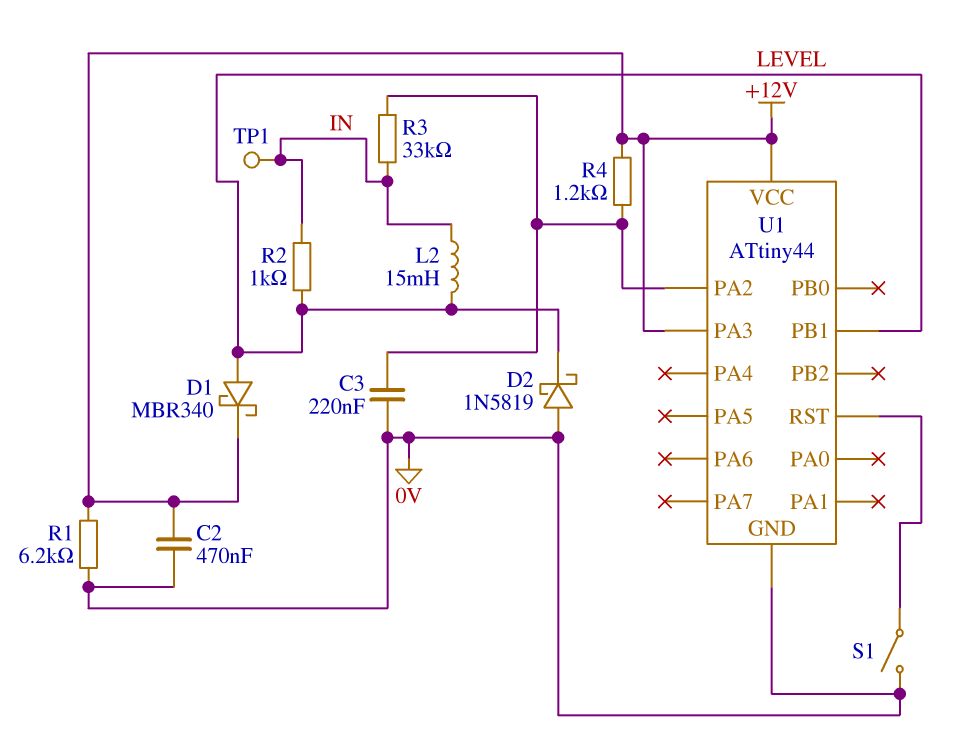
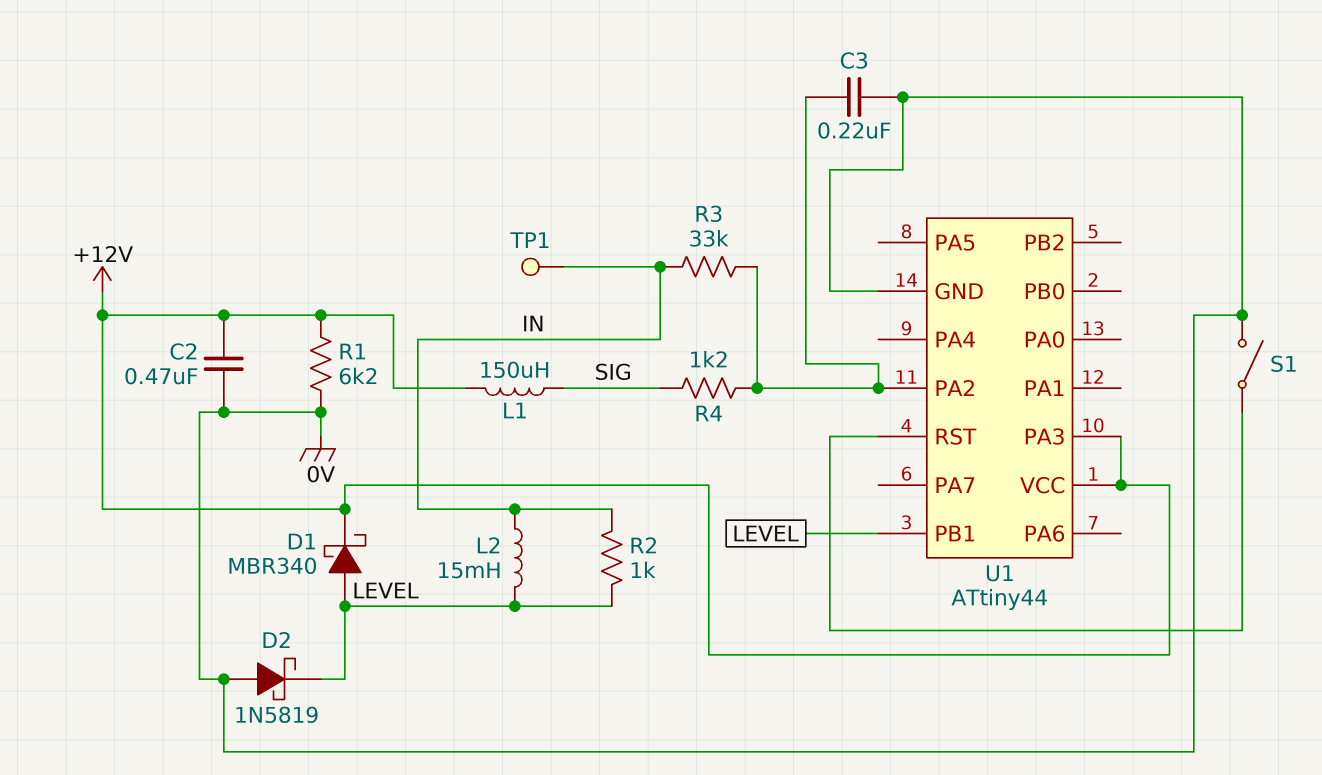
L1: none -> 150uH (+12V, SIG)
R4: 1.2k (+12V, U1/PA2) -> 1.2k (SIG, U1/PA2)

